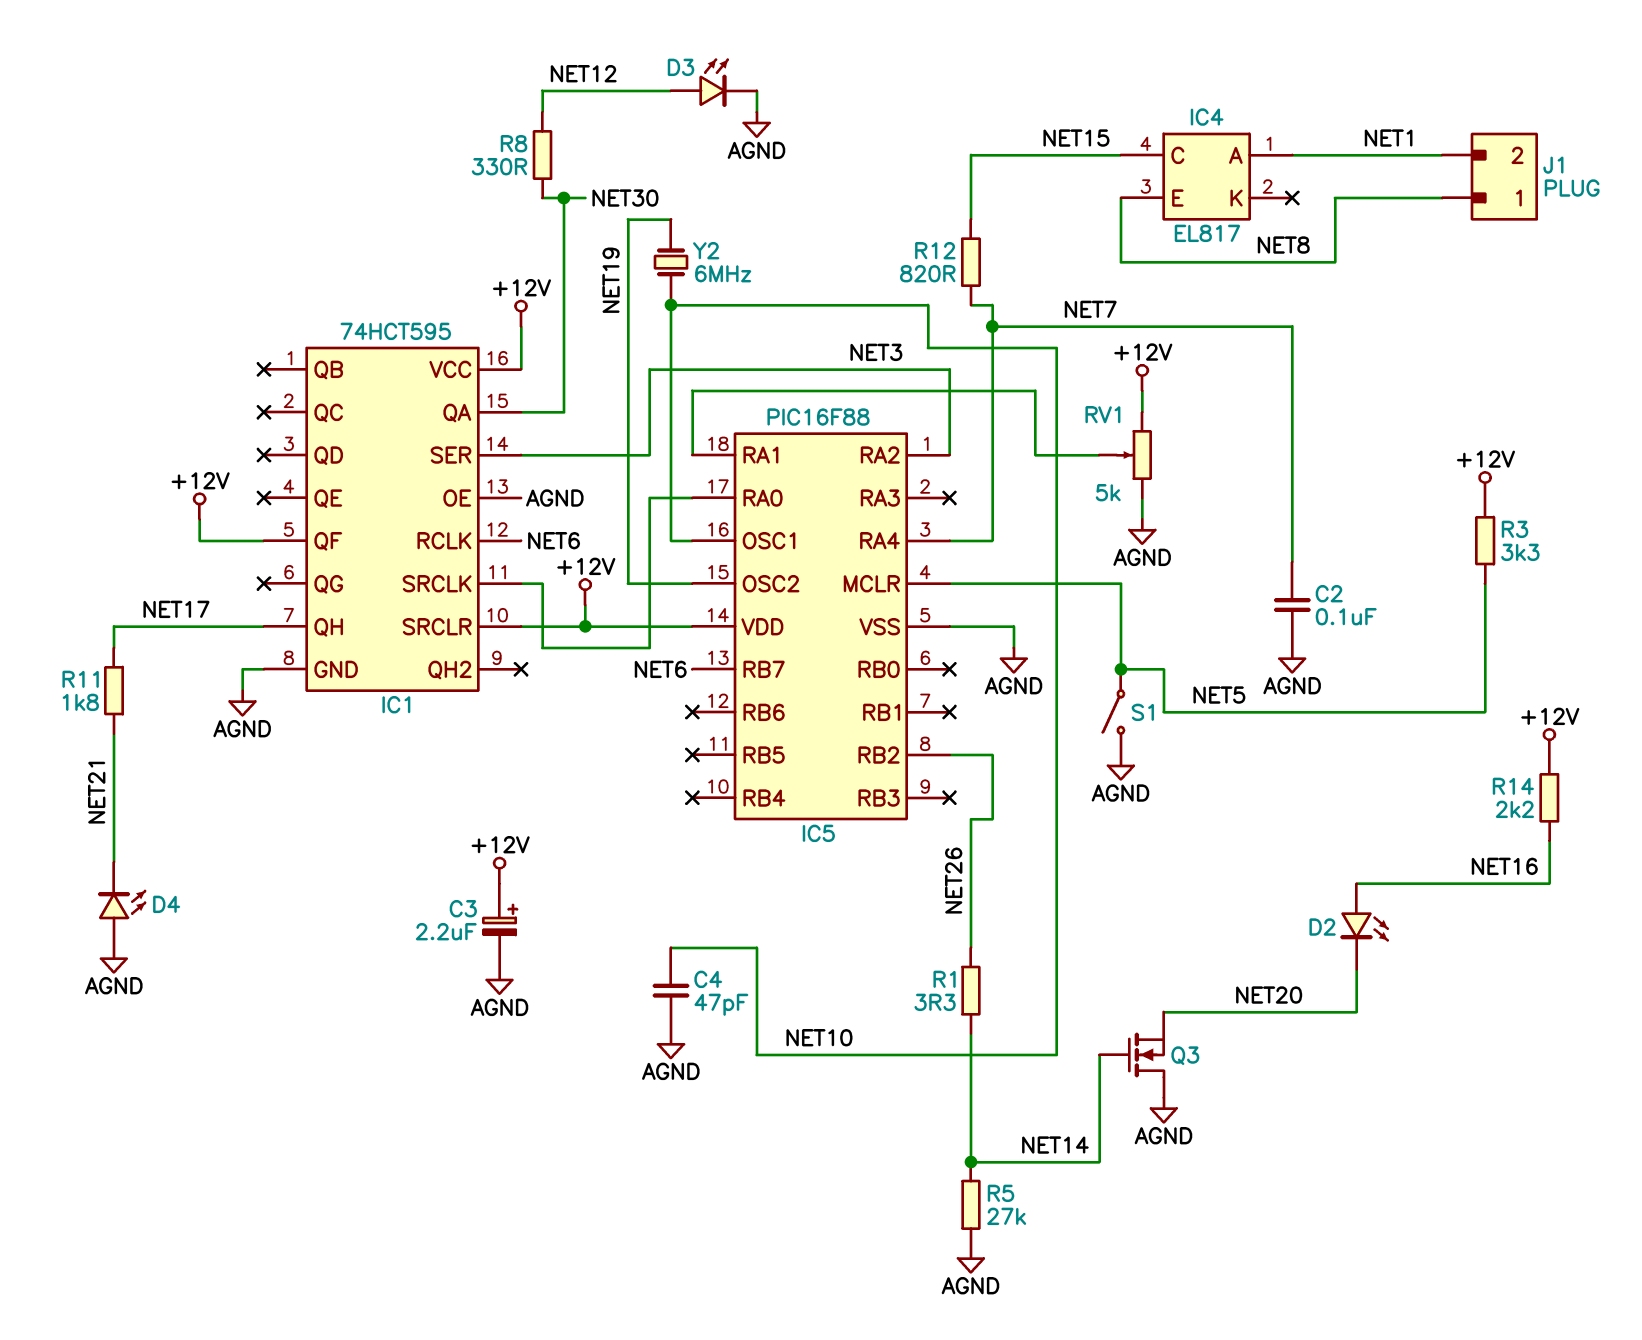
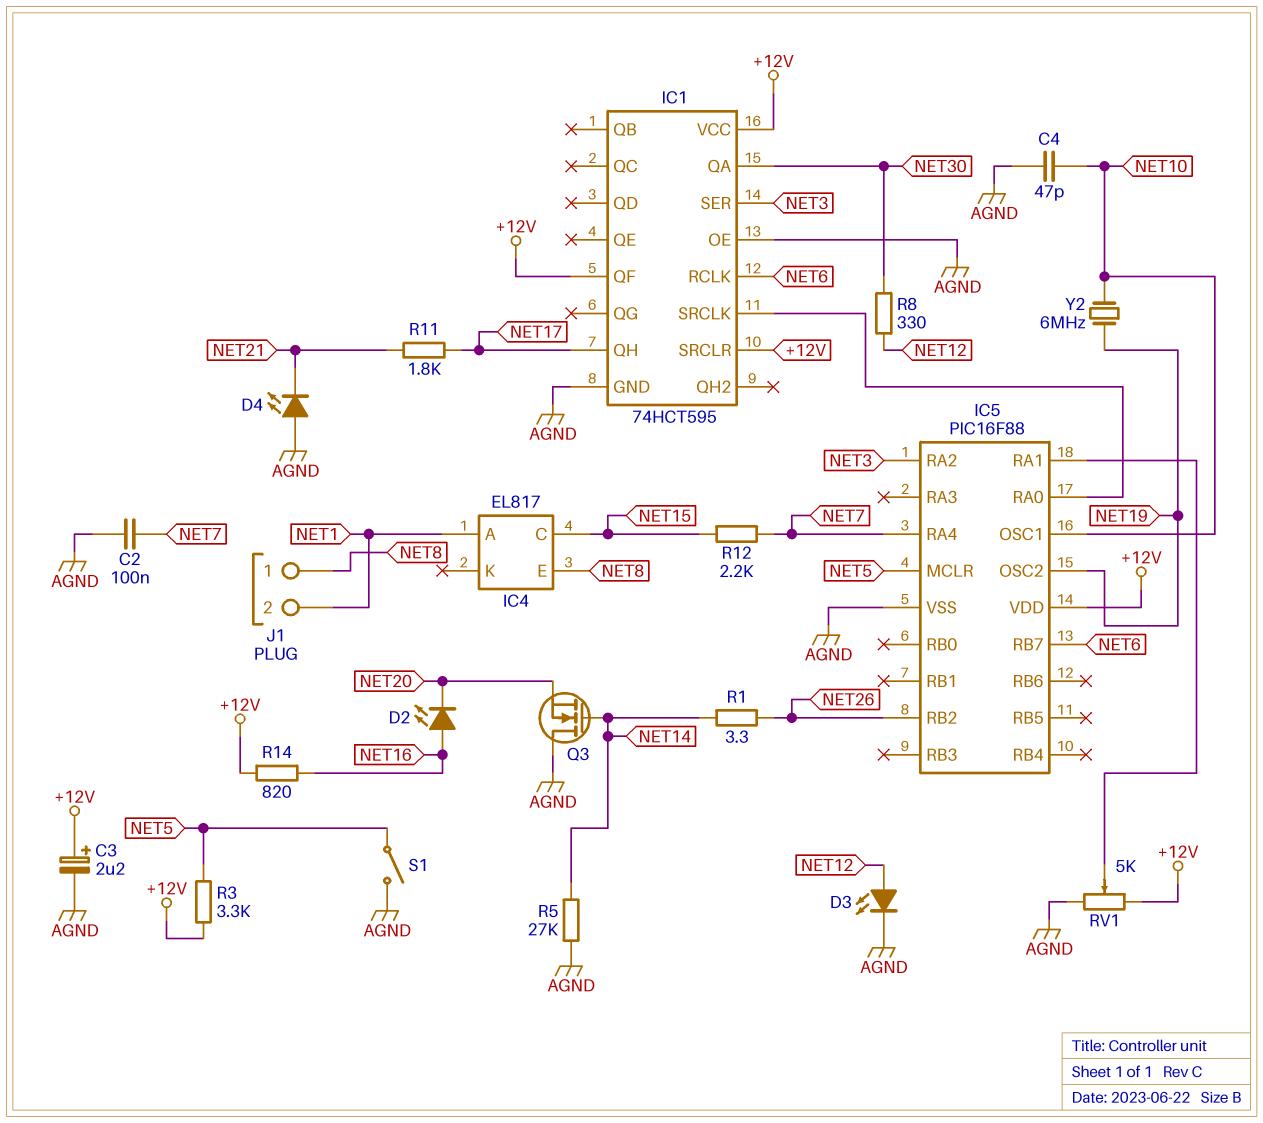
R12: 820 (NET7, NET15) -> 2.2k (NET7, NET15)
R14: 2.2k (+12V, NET16) -> 820 (+12V, NET16)

